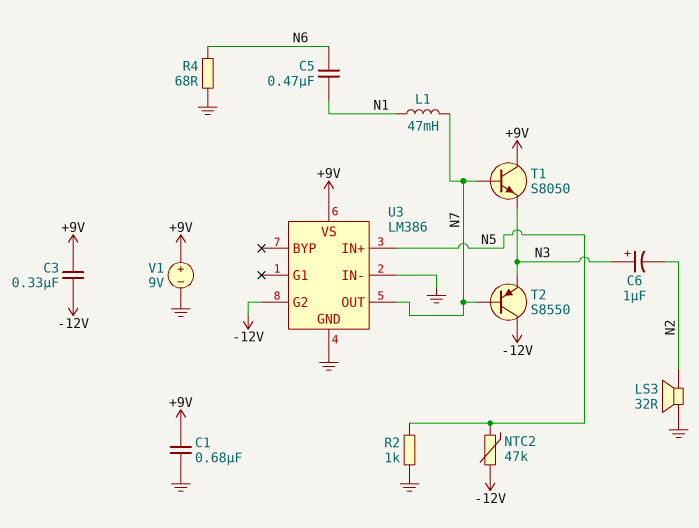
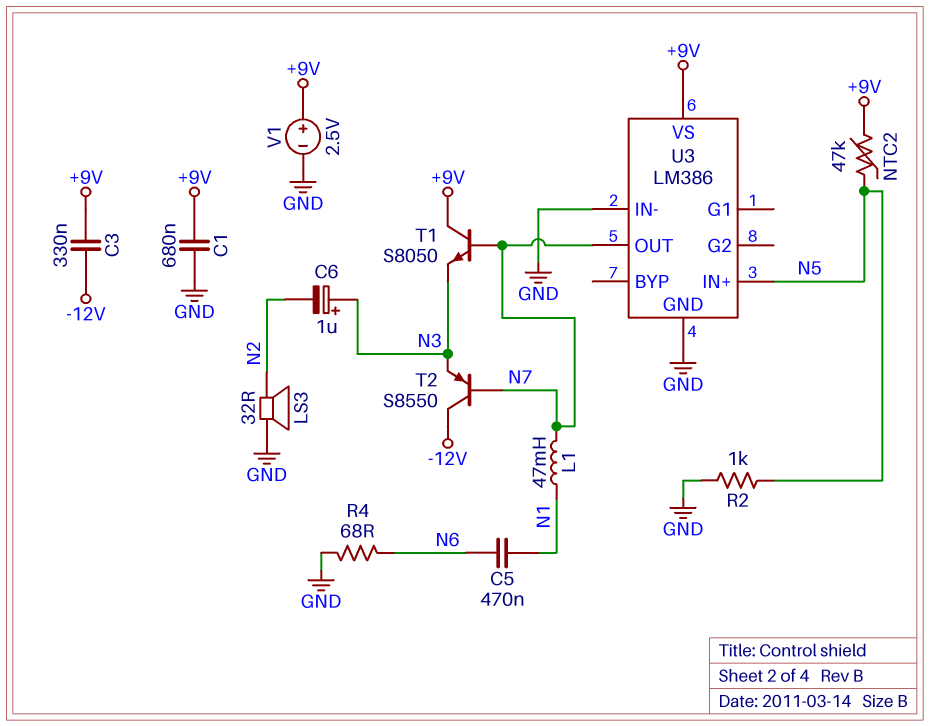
NTC2: 47k (-12V, N5) -> 47k (+9V, N5)
U3 pin G2: -12V -> none
V1: 9V (plus +9V, minus GND) -> 2.5V (plus +9V, minus GND)

